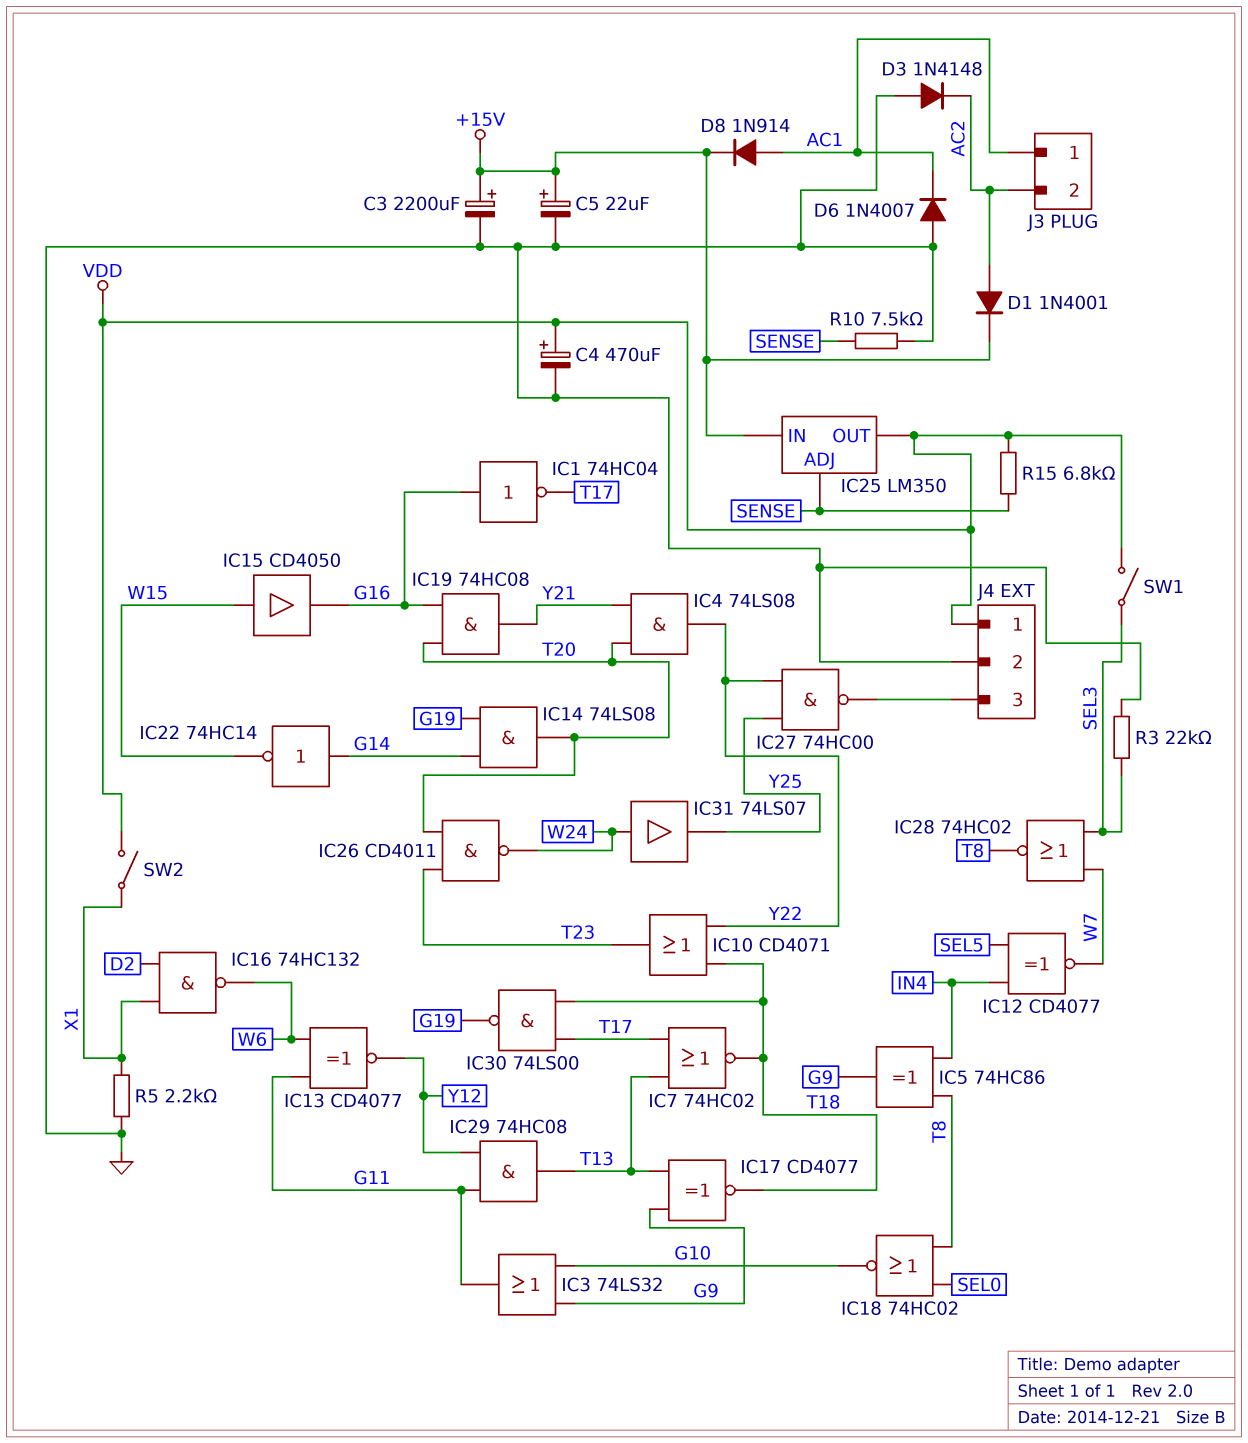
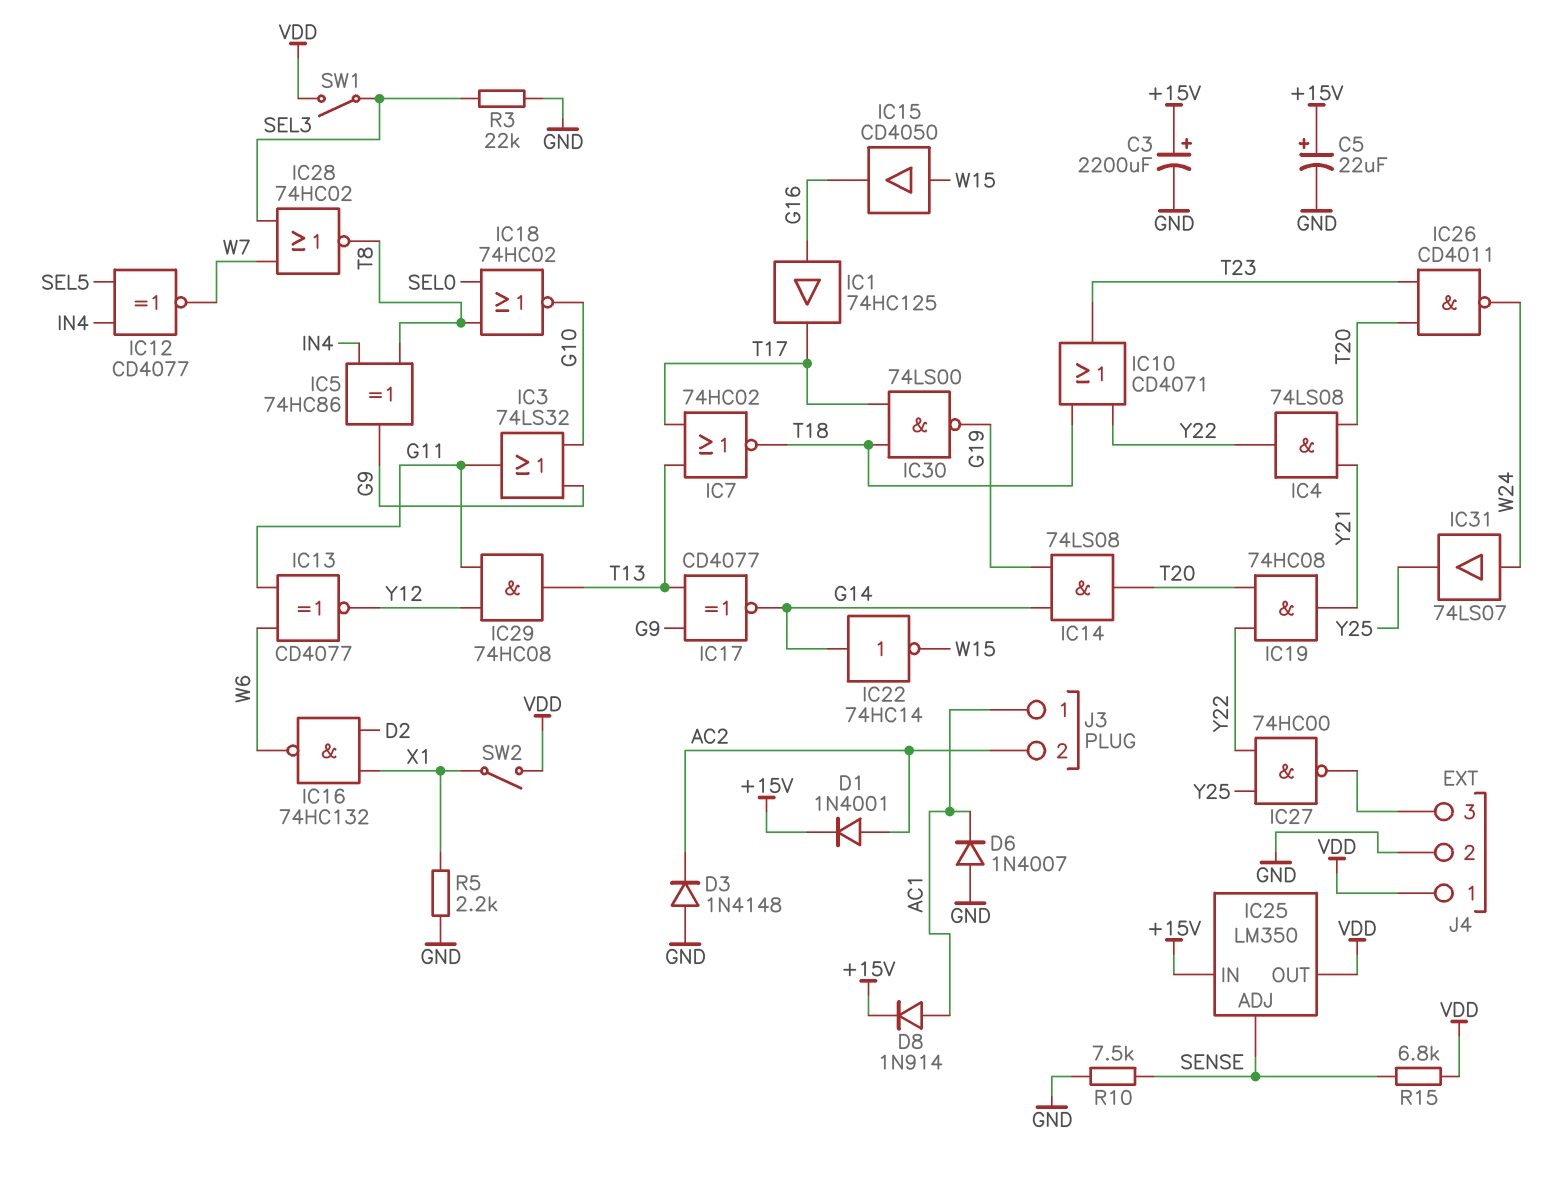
C4: 470uF (plus VDD, minus GND) -> none
IC1: NOT 74HC04 (in G16, out T17) -> buffer 74HC125 (in G16, out T17)
IC17: XNOR CD4077 (in G9, in T13, out T18) -> XNOR CD4077 (in G9, in T13, out G14)
IC19: AND 74HC08 (in G16, in T20, out Y21) -> AND 74HC08 (in T20, in Y22, out Y21)

